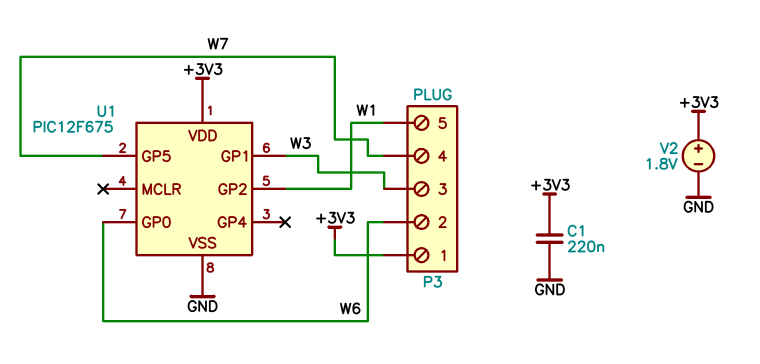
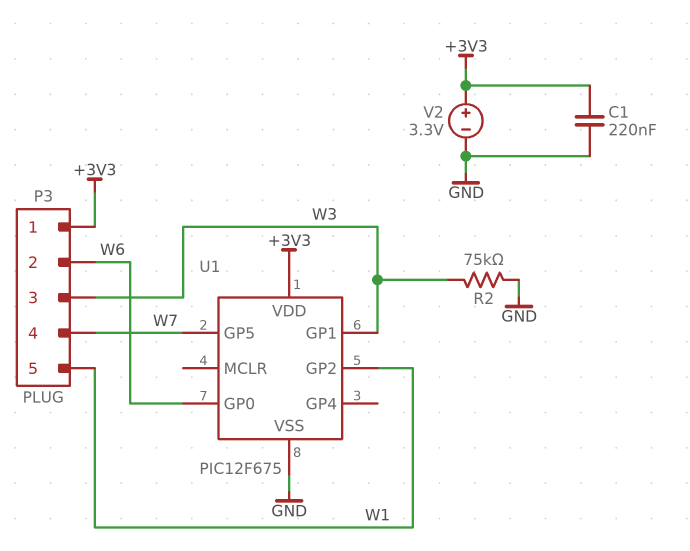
R2: none -> 75k (GND, W3)
V2: 1.8V (plus +3V3, minus GND) -> 3.3V (plus +3V3, minus GND)

